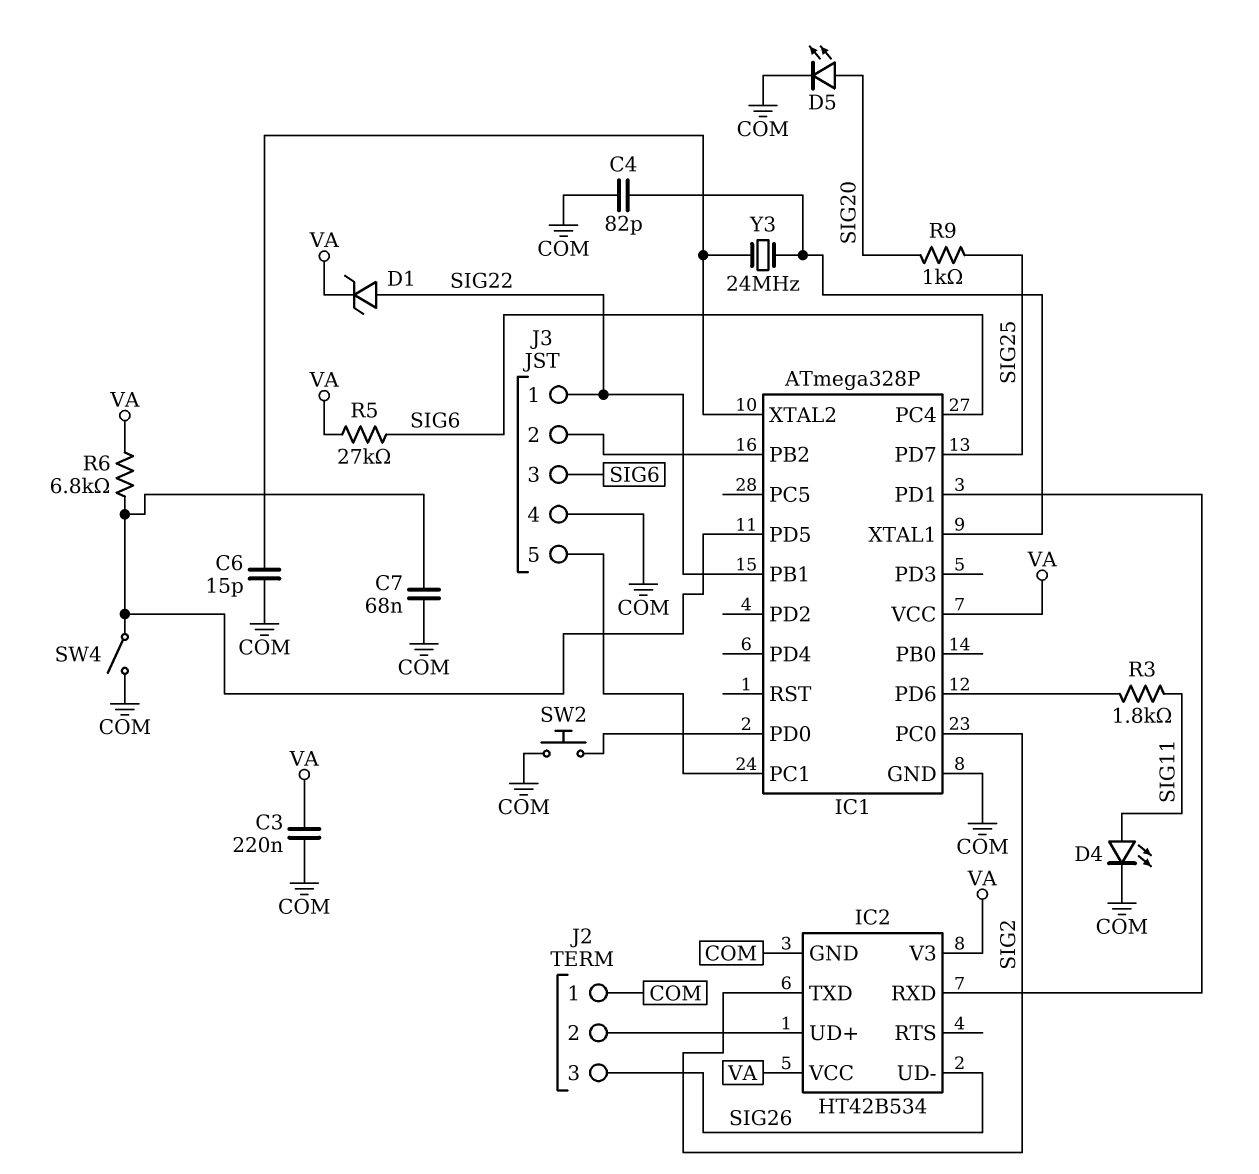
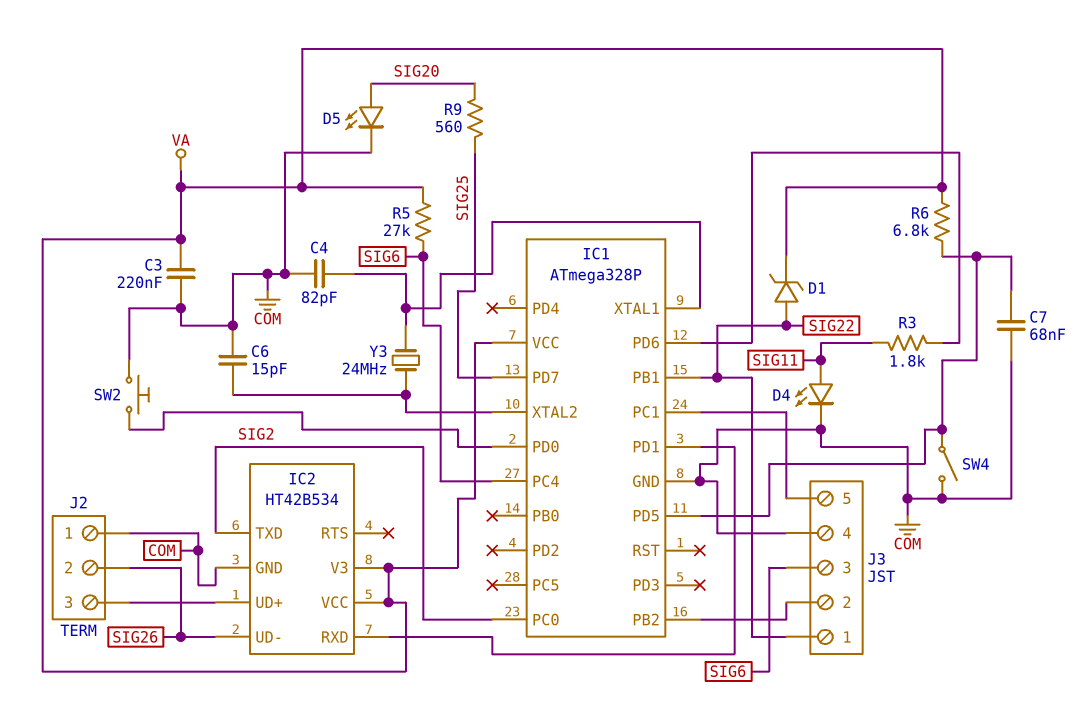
J2 pin 2: IC2/UD+ -> SIG26
J2 pin 3: SIG26 -> IC2/UD+
R9: 1k (SIG20, SIG25) -> 560 (SIG20, SIG25)

